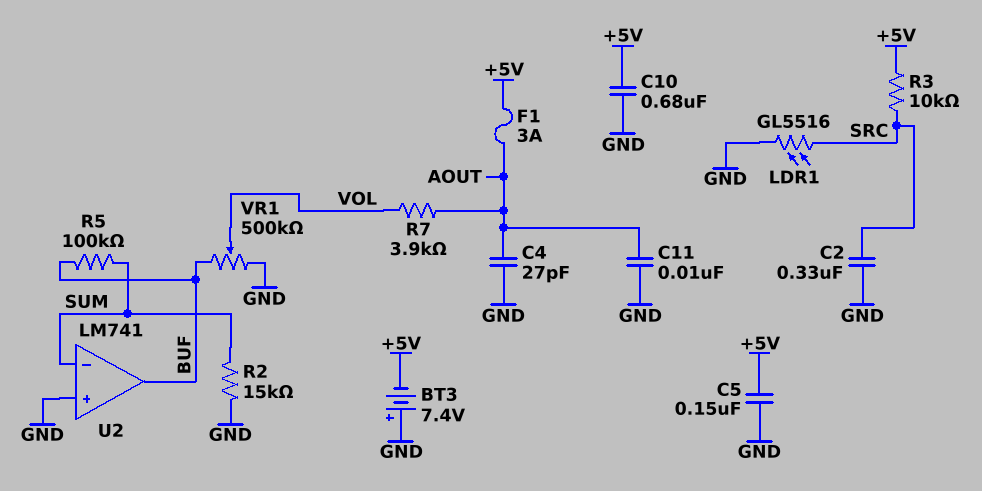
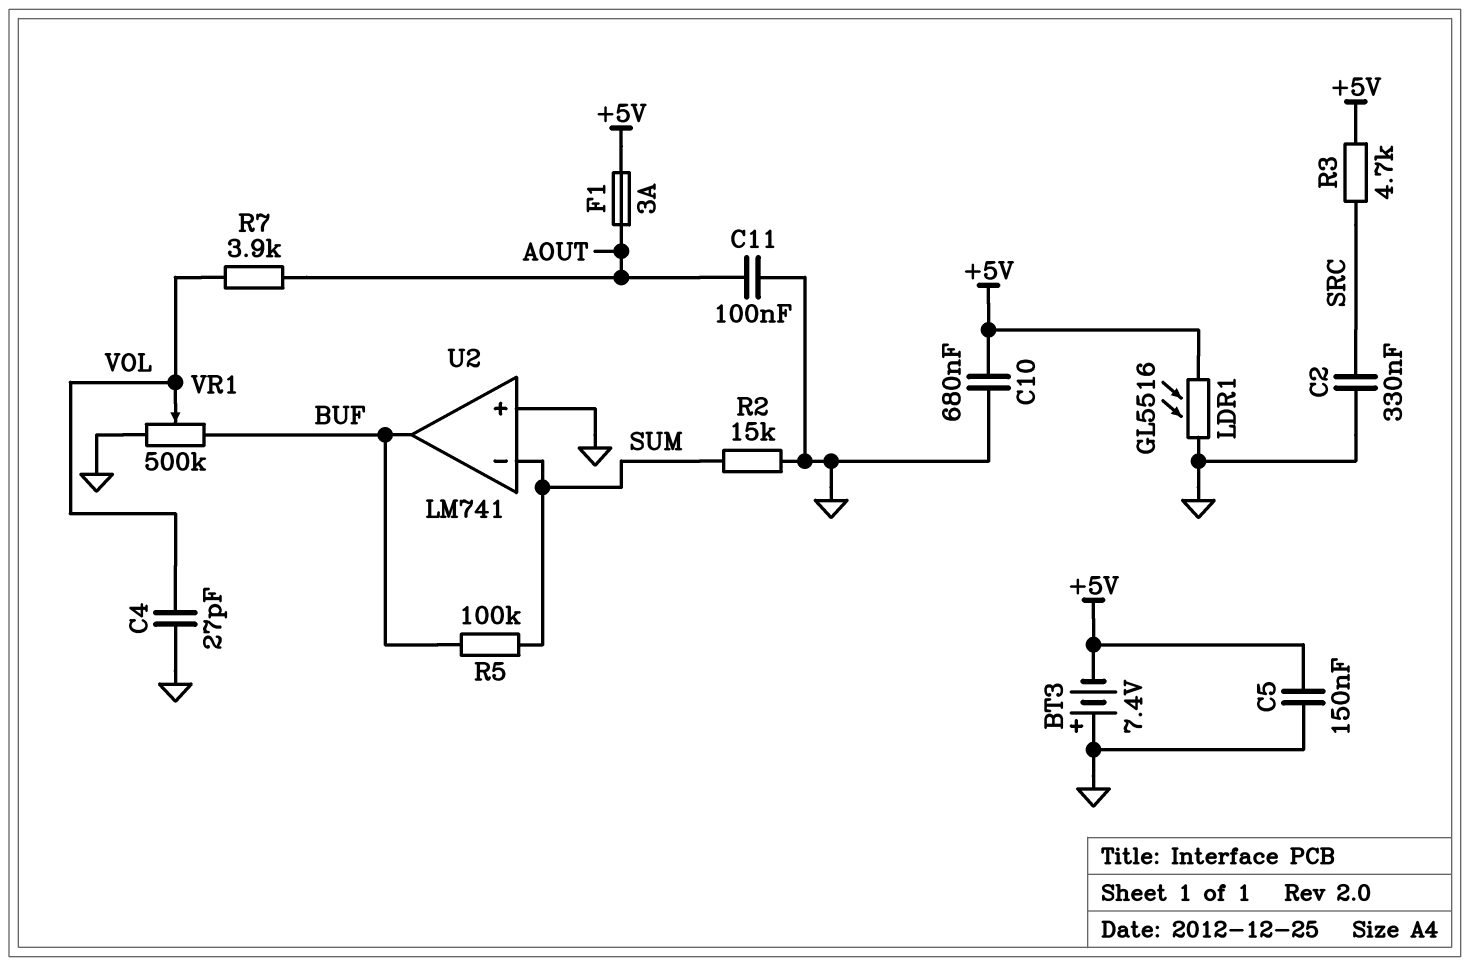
C4: 27pF (AOUT, GND) -> 27pF (GND, VOL)
C11: 10nF (AOUT, GND) -> 100nF (AOUT, GND)
LDR1: GL5516 (GND, SRC) -> GL5516 (+5V, GND)
R3: 10k (+5V, SRC) -> 4.7k (+5V, SRC)

